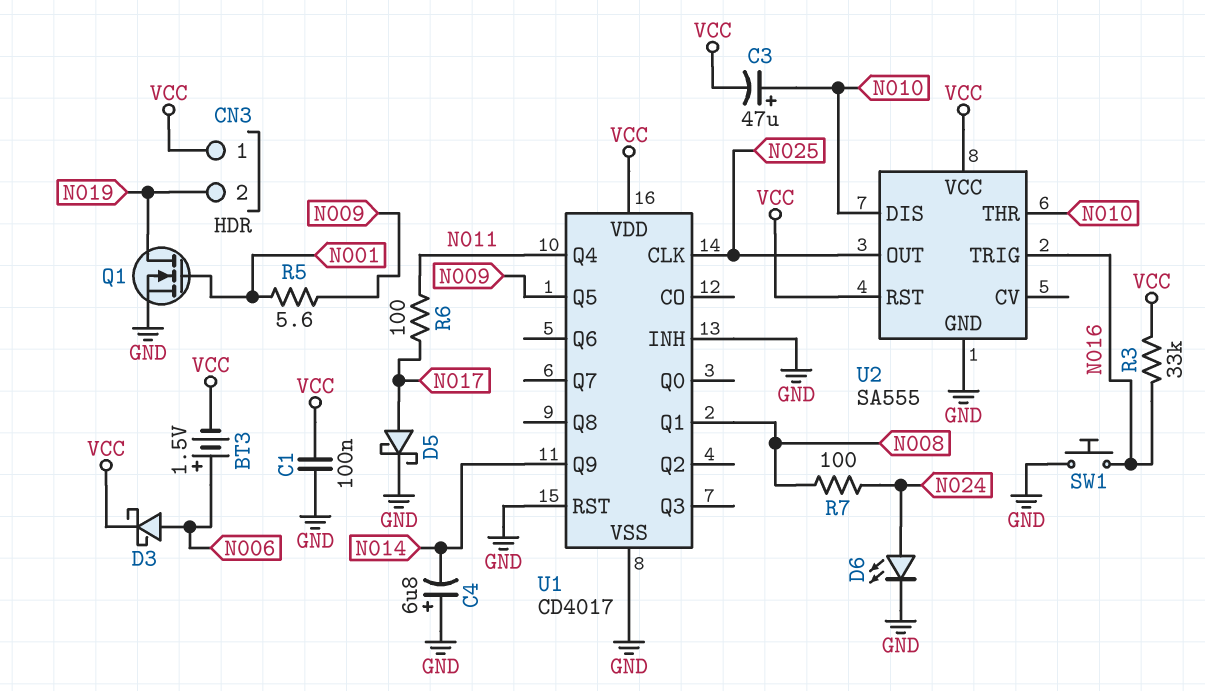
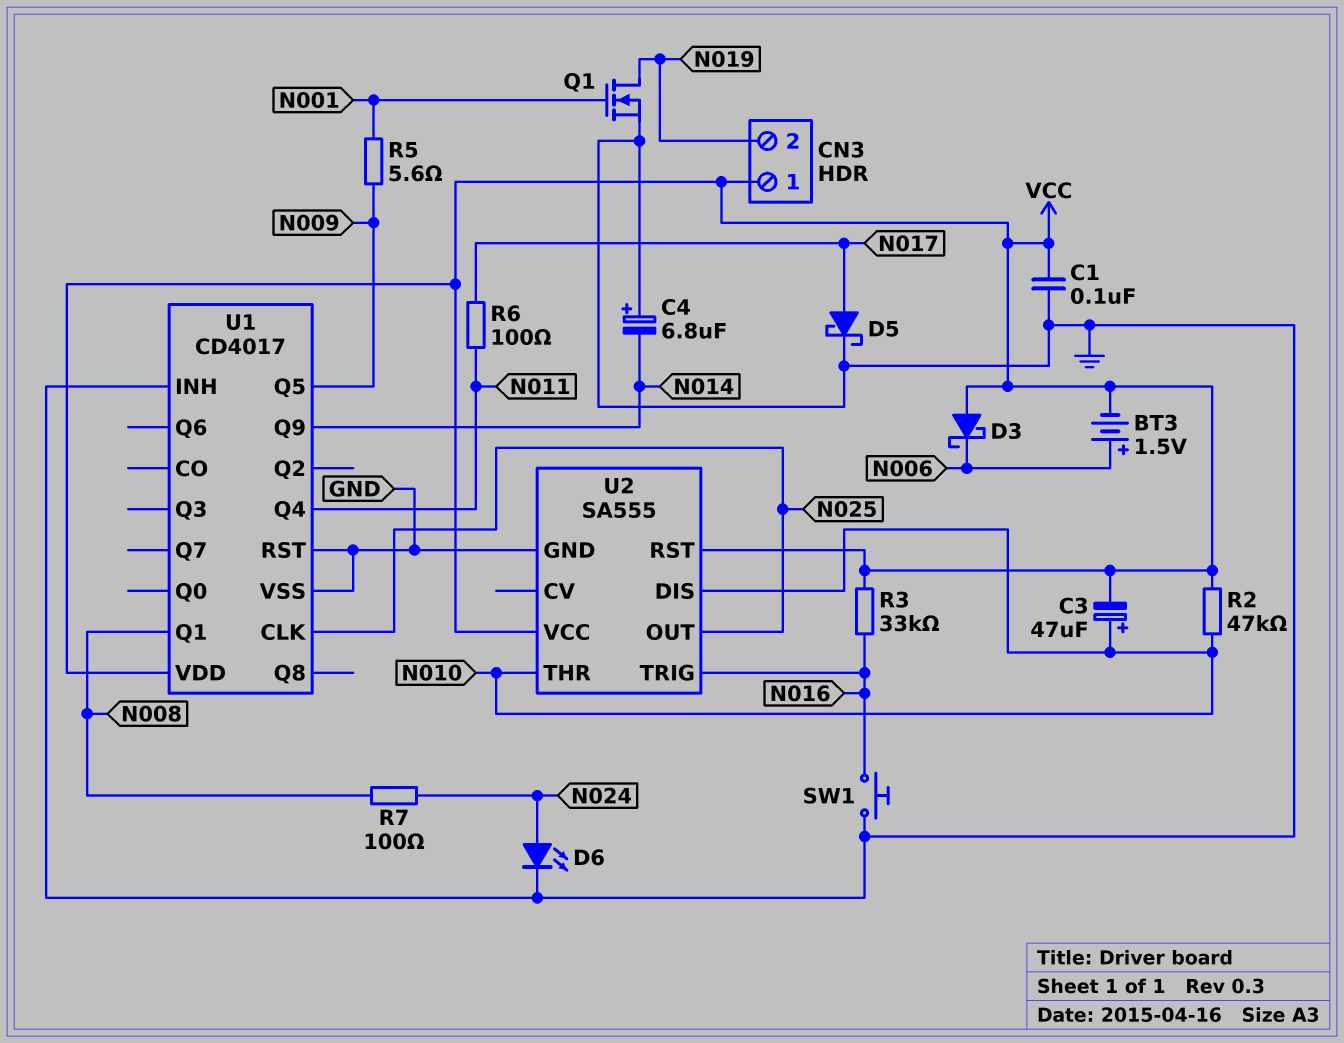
D3: schottky (A N006, K VCC) -> schottky (A VCC, K N006)
R2: none -> 47k (N010, VCC)

